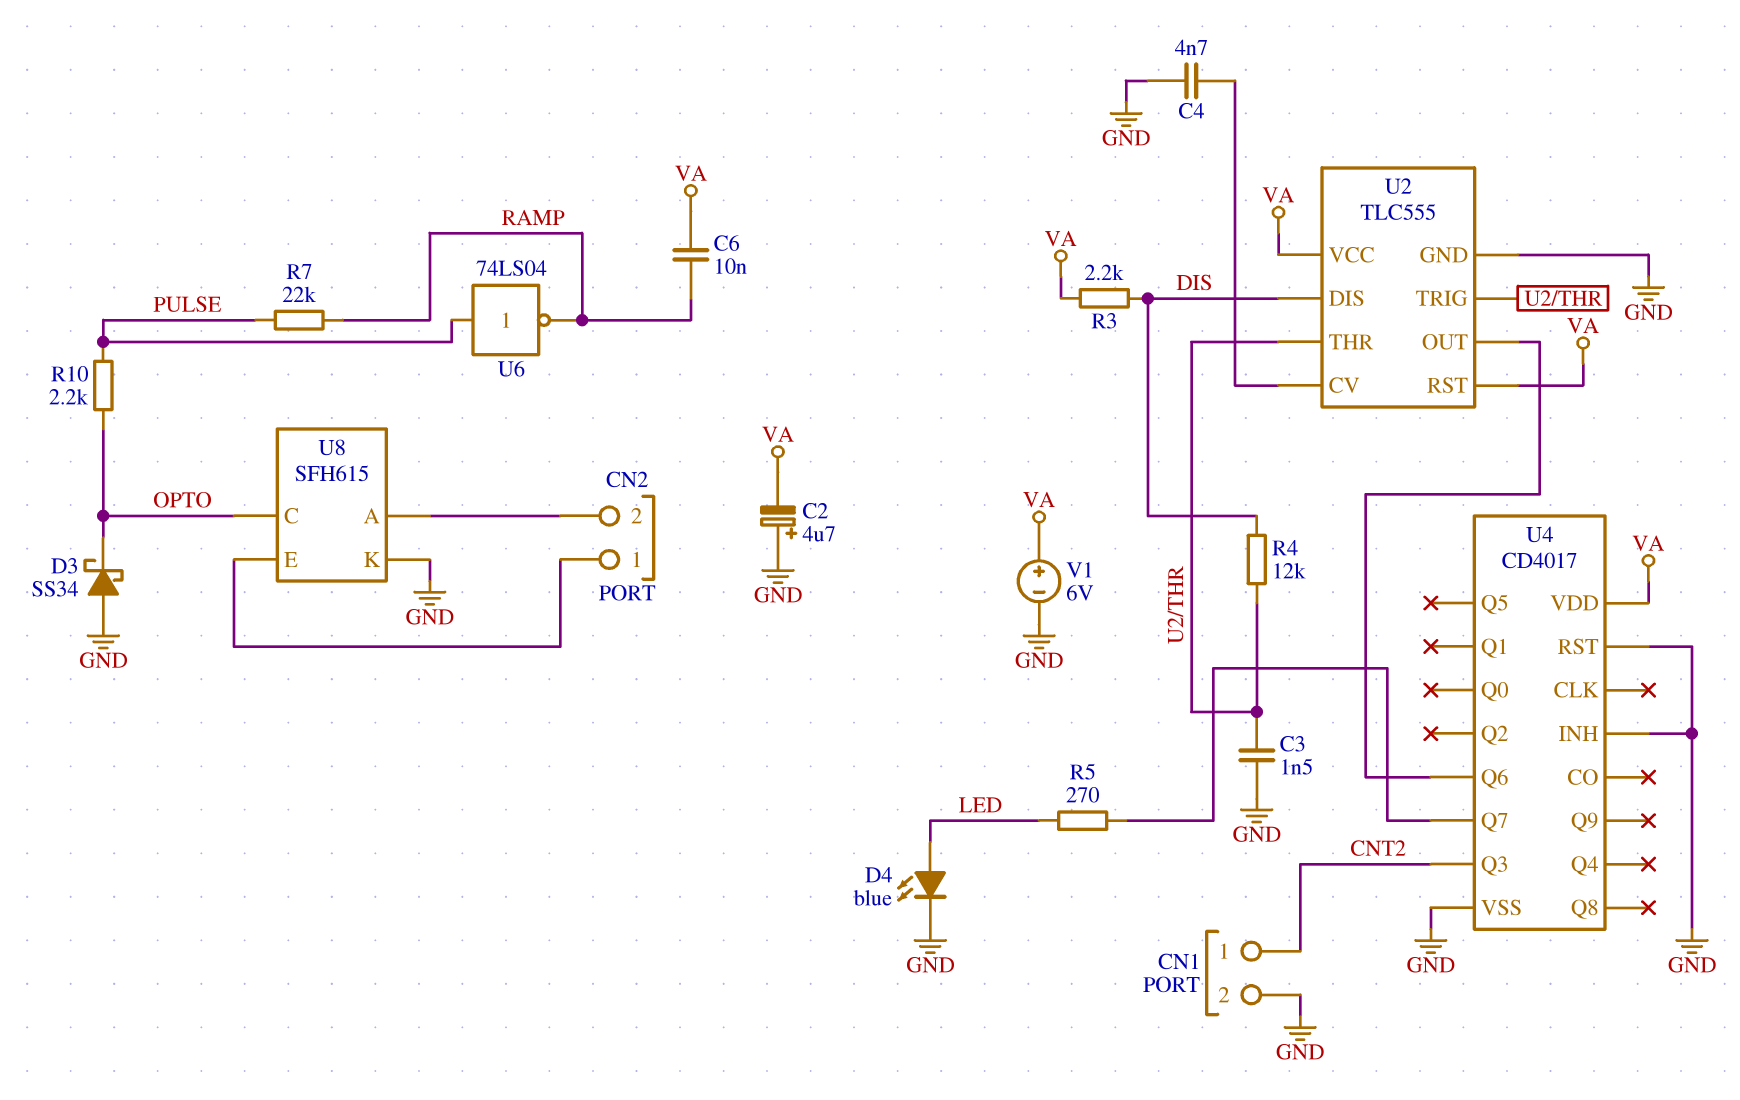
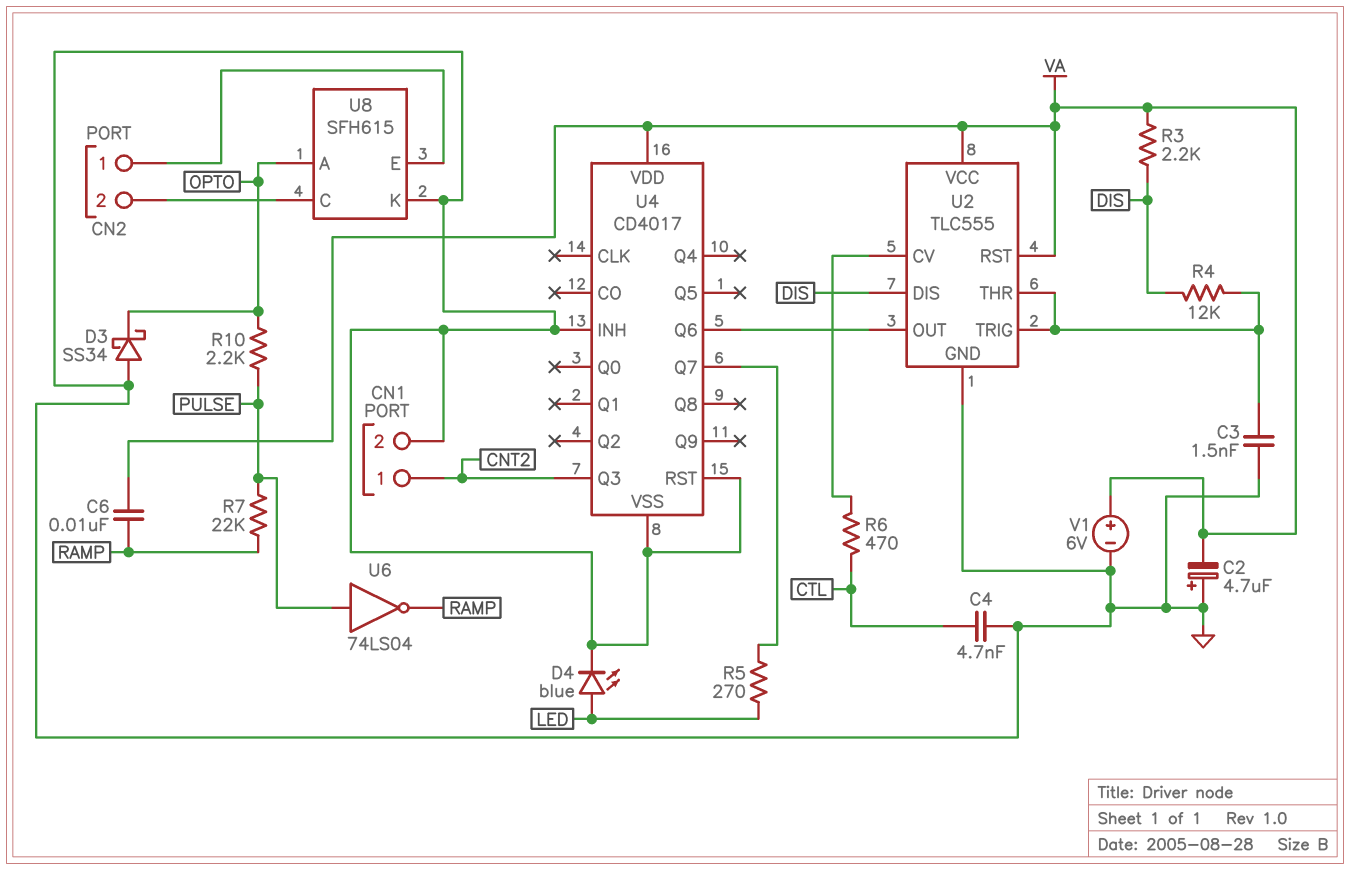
C4: 4.7nF (GND, U2/CV) -> 4.7nF (CTL, GND)
R6: none -> 470 (CTL, U2/CV)
U8 pin A: CN2/2 -> OPTO
U8 pin C: OPTO -> CN2/2

